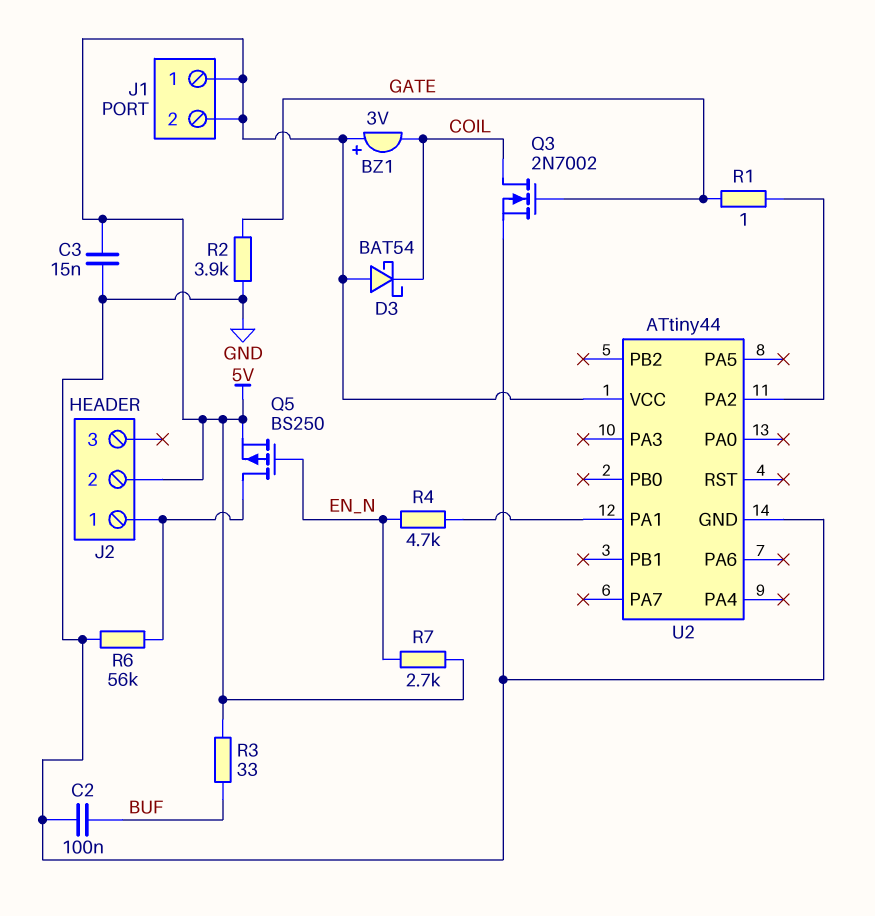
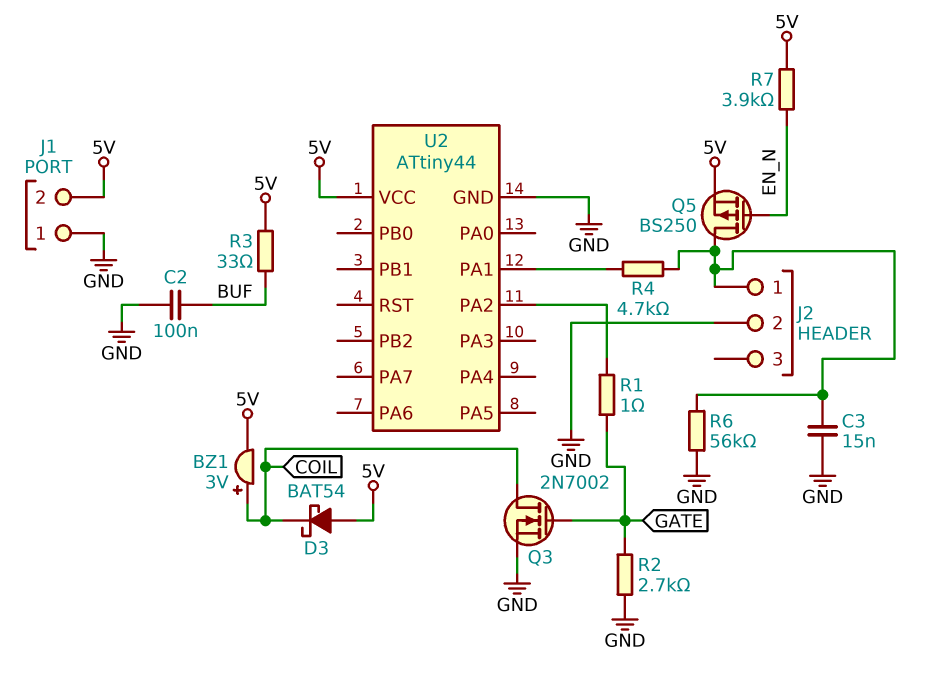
BZ1: buzzer 3V (plus 5V, minus COIL) -> buzzer 3V (plus COIL, minus 5V)
C3: 15nF (5V, GND) -> 15nF (GND, J2/1)
J1 pin 1: 5V -> GND
J2 pin 2: 5V -> GND
R2: 3.9k (GATE, GND) -> 2.7k (GATE, GND)
R4: 4.7k (EN_N, U2/PA1) -> 4.7k (J2/1, U2/PA1)
R7: 2.7k (5V, EN_N) -> 3.9k (5V, EN_N)

